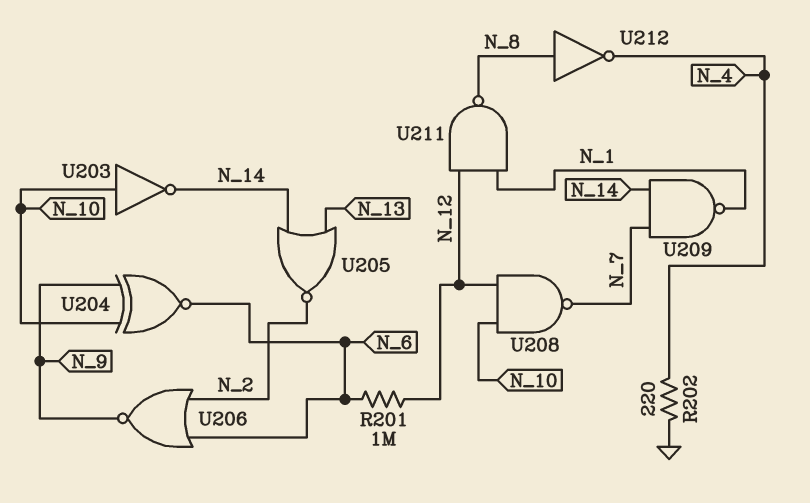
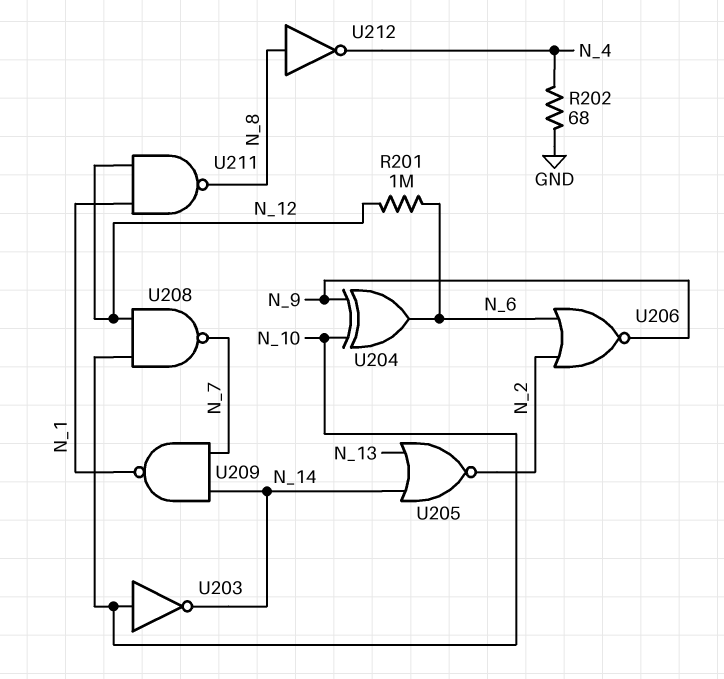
R202: 220 (GND, N_4) -> 68 (GND, N_4)
U204: XNOR (in N_9, in N_10, out N_6) -> XOR (in N_9, in N_10, out N_6)

